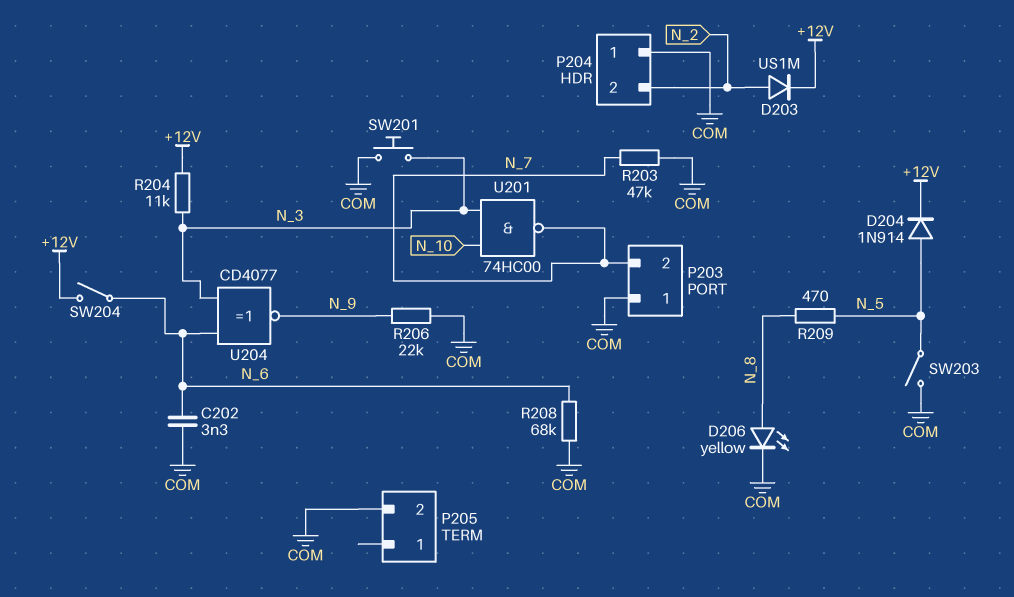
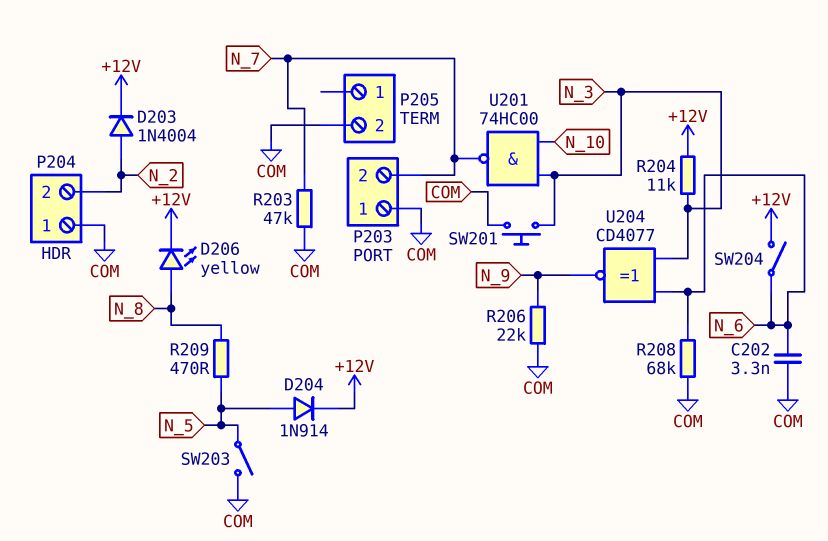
D203: diode US1M (A N_2, K +12V) -> diode 1N4004 (A N_2, K +12V)
D206: LED yellow (A N_8, K COM) -> LED yellow (A N_8, K +12V)

